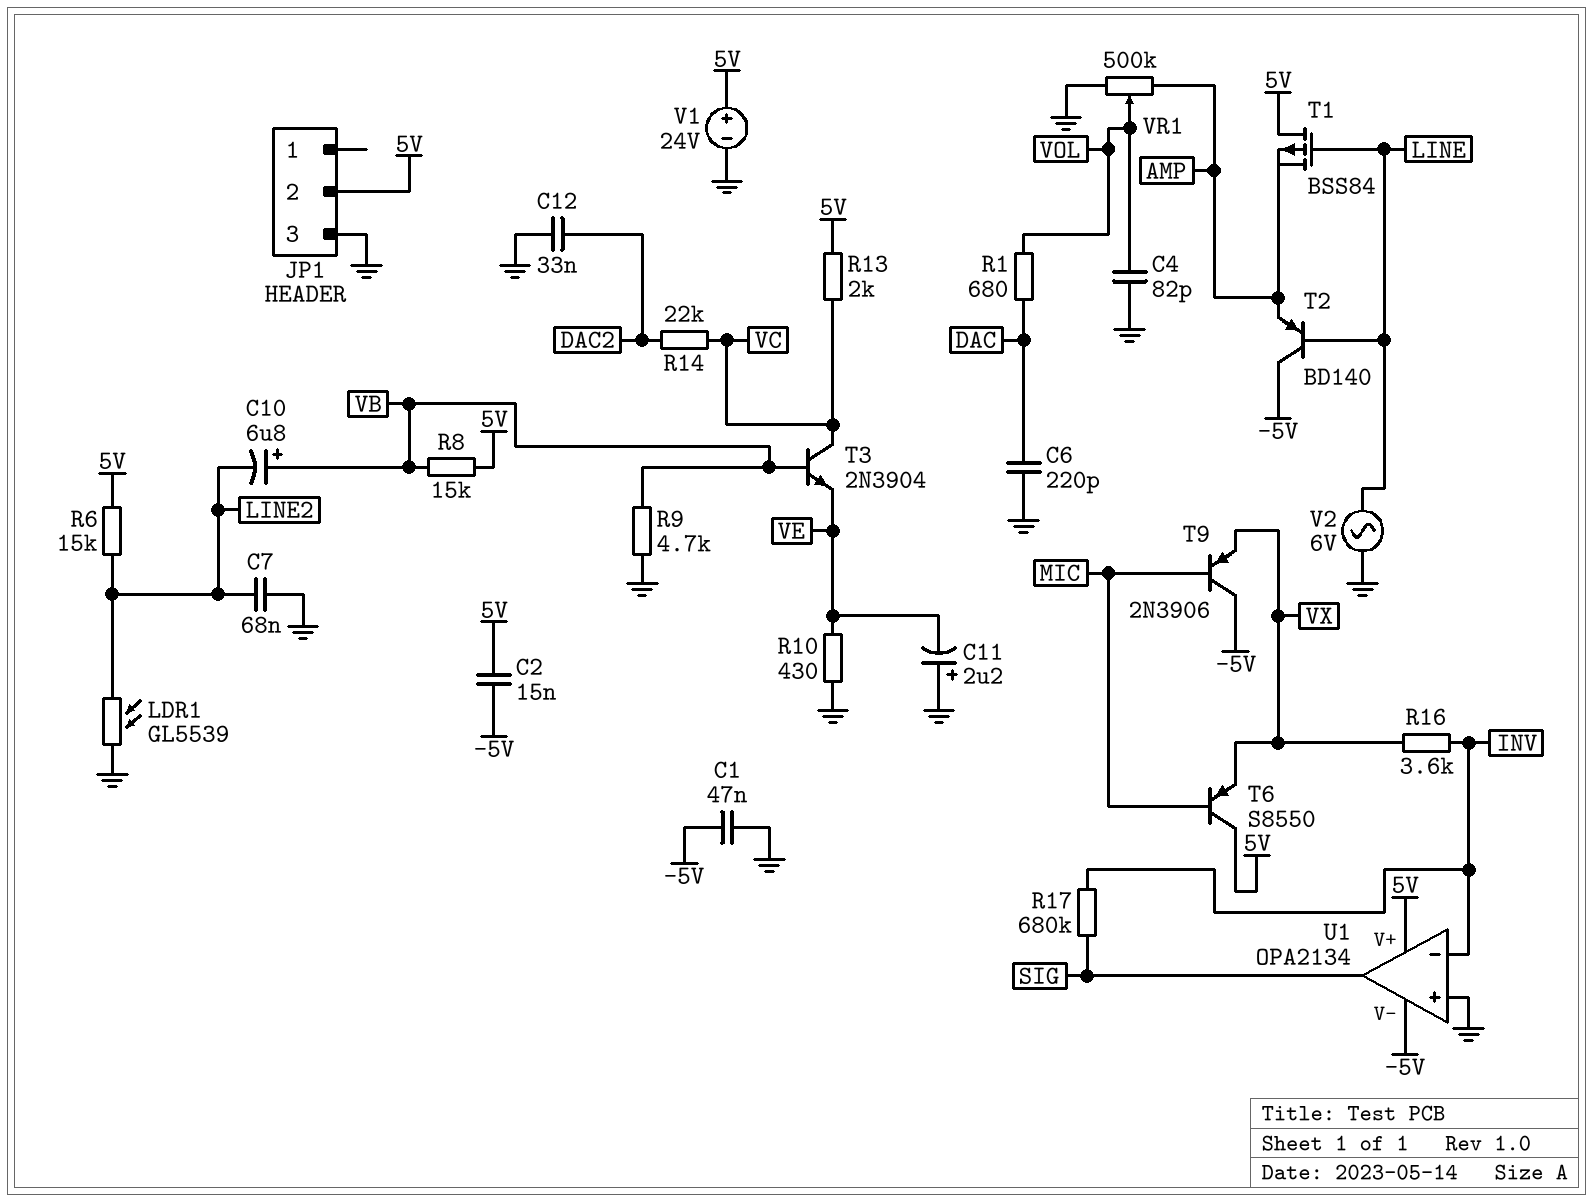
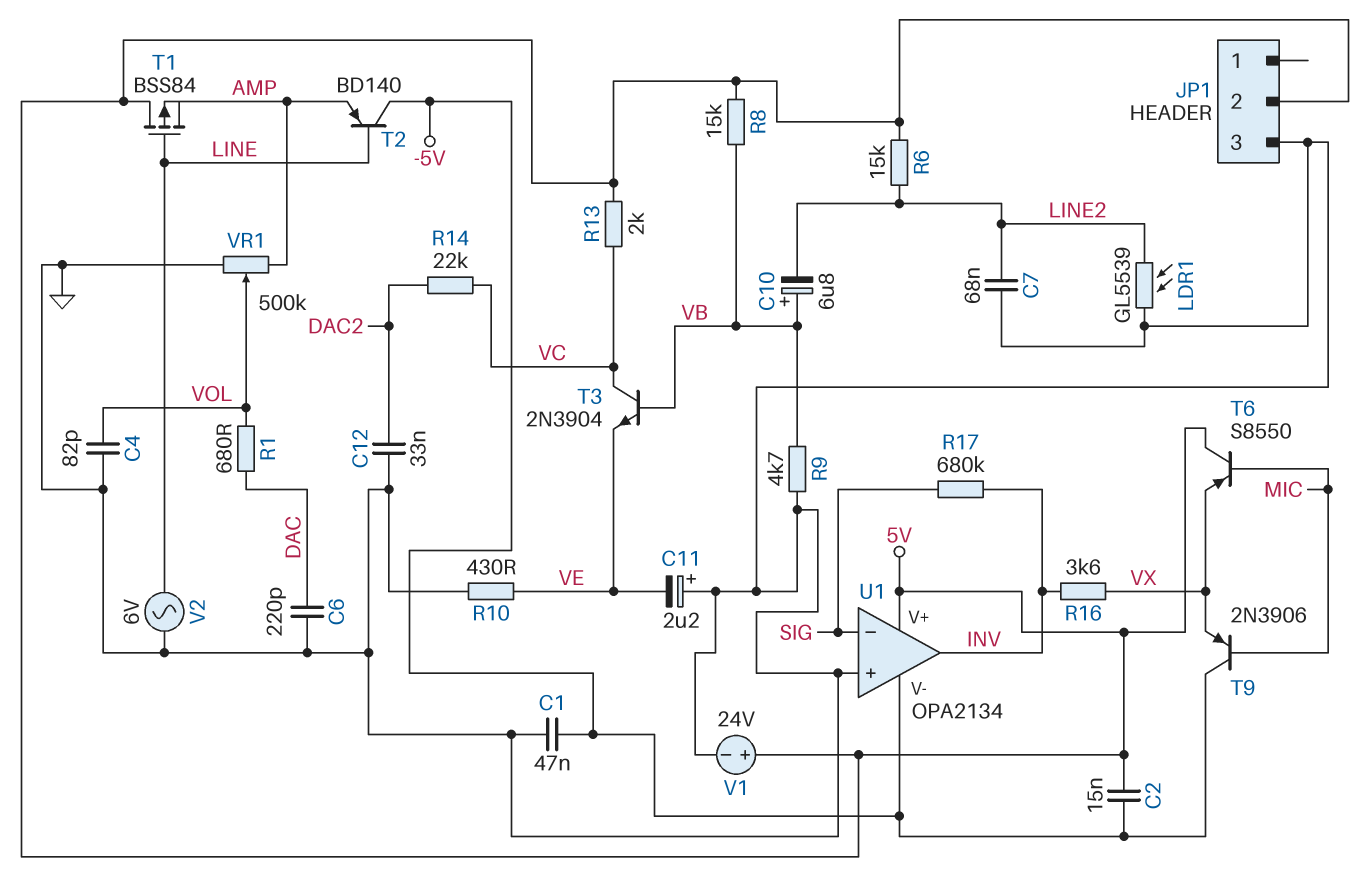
U1 pin in-: INV -> SIG
U1 pin out: SIG -> INV

